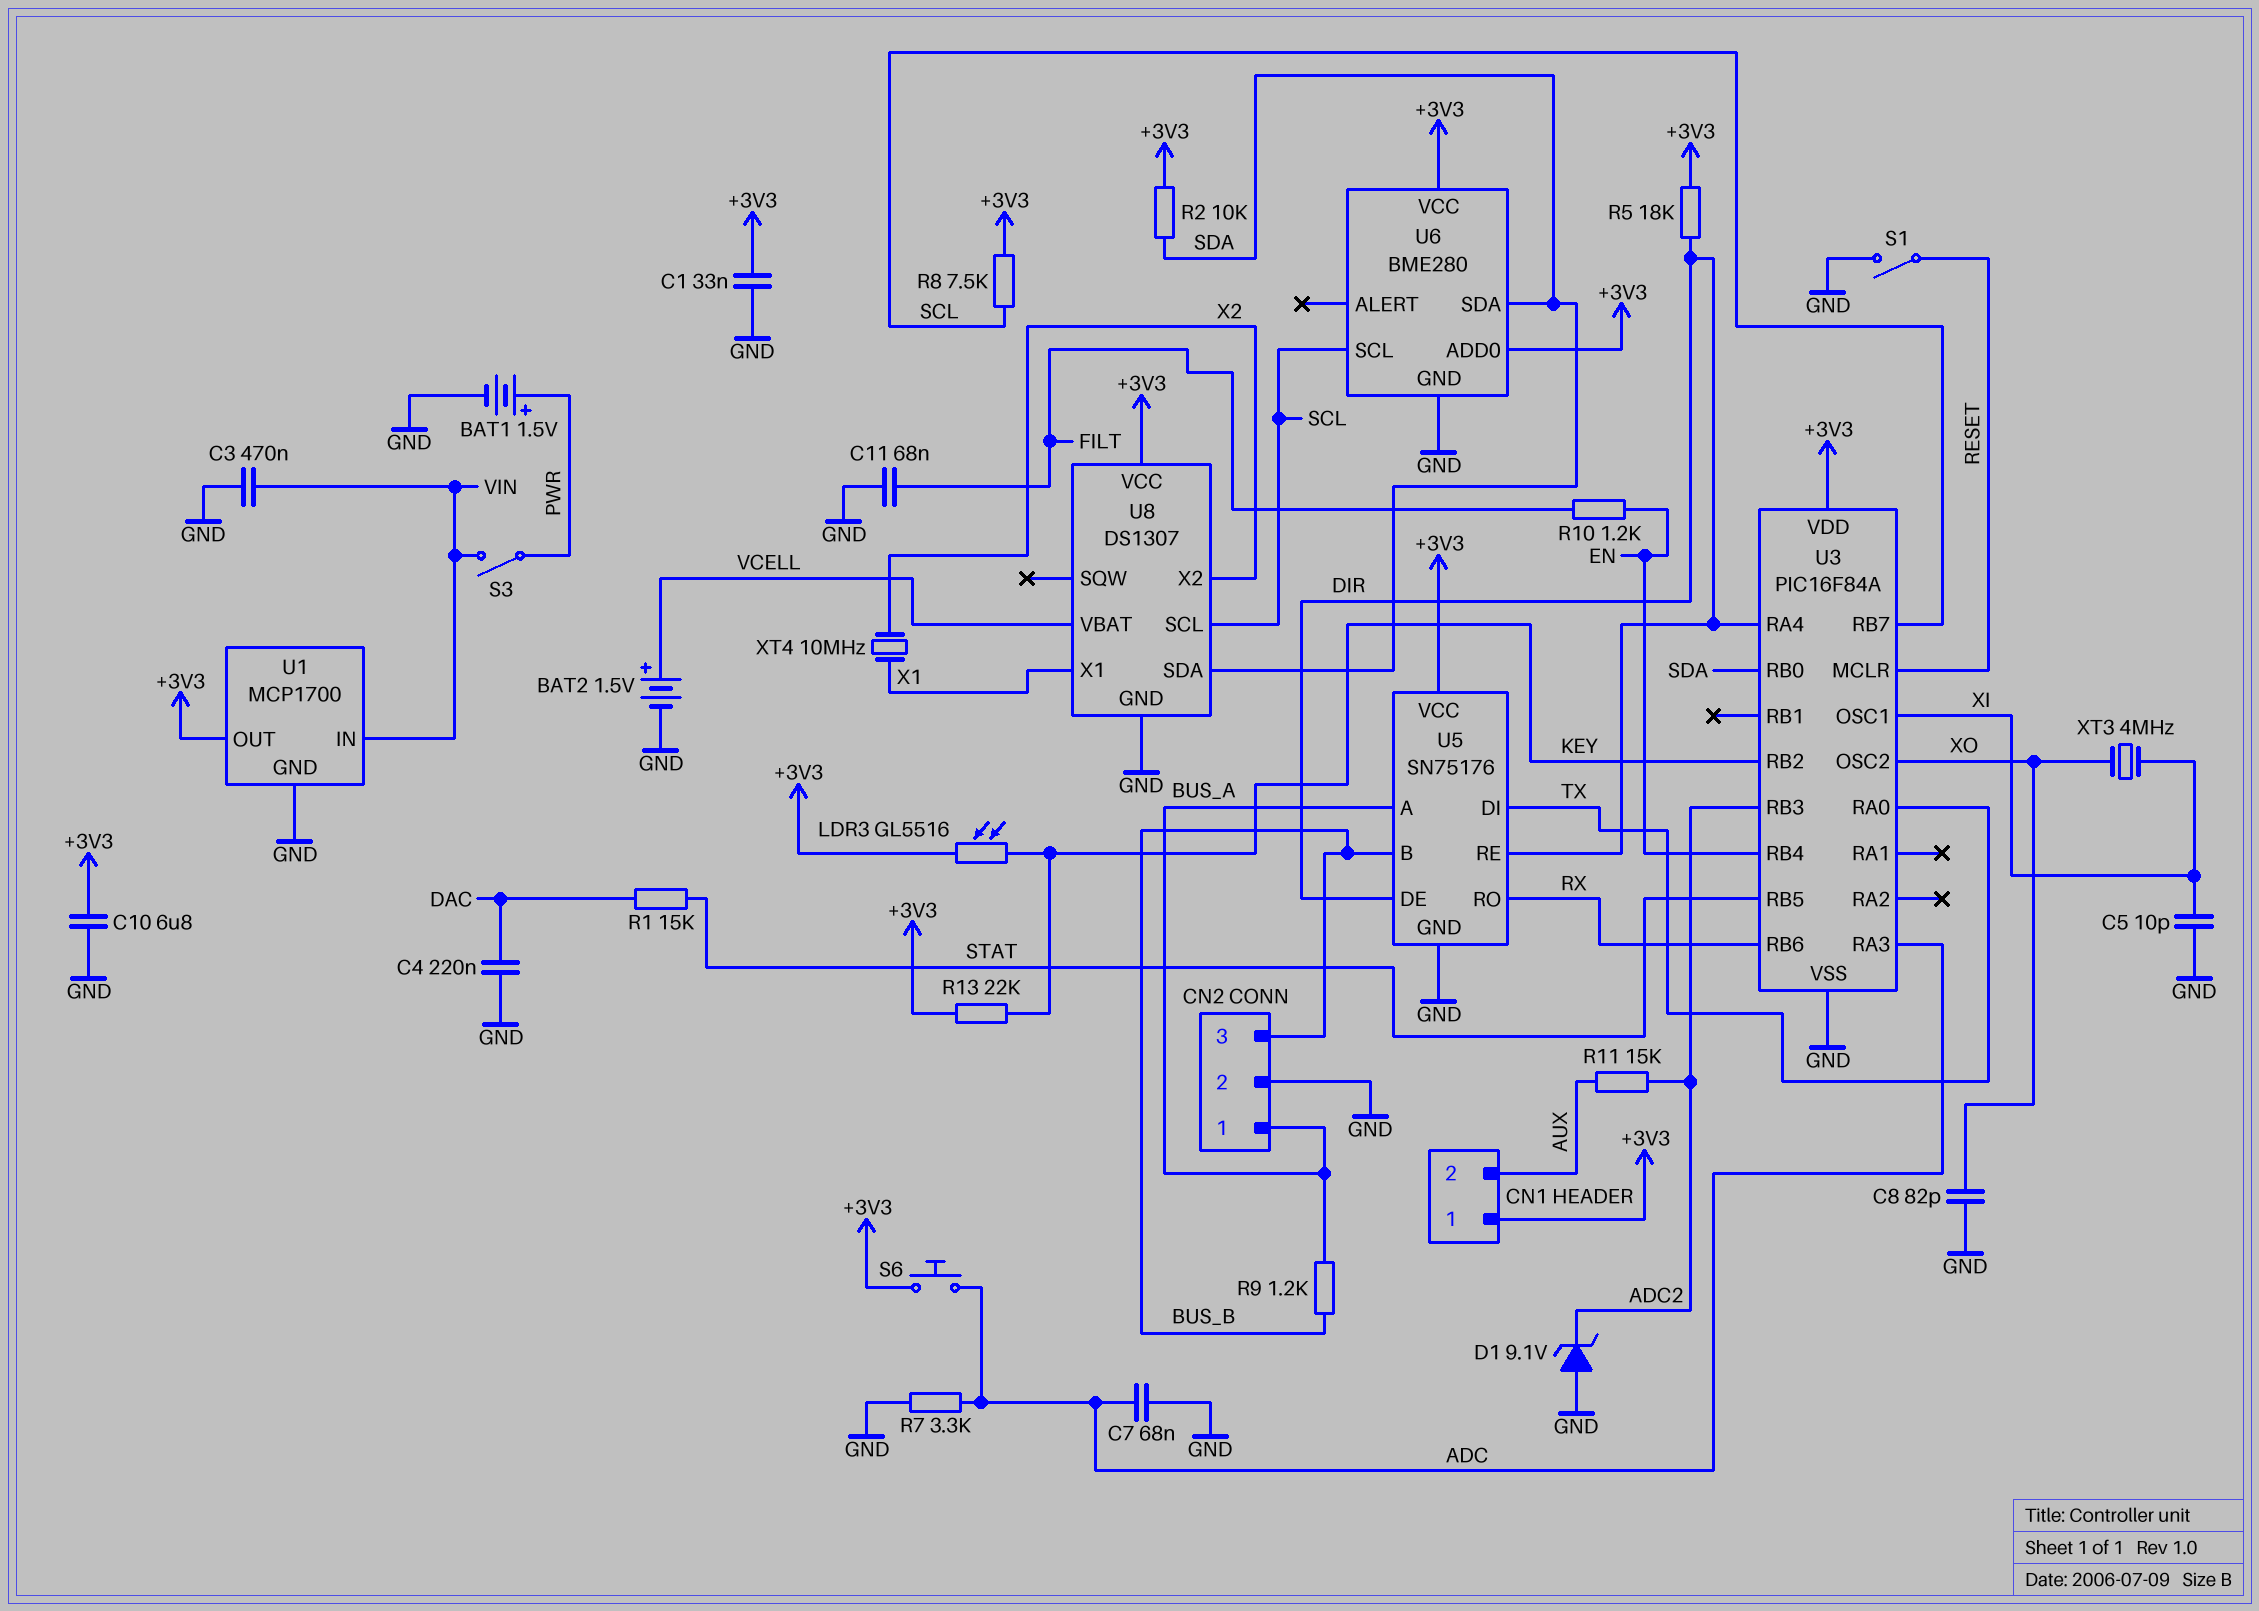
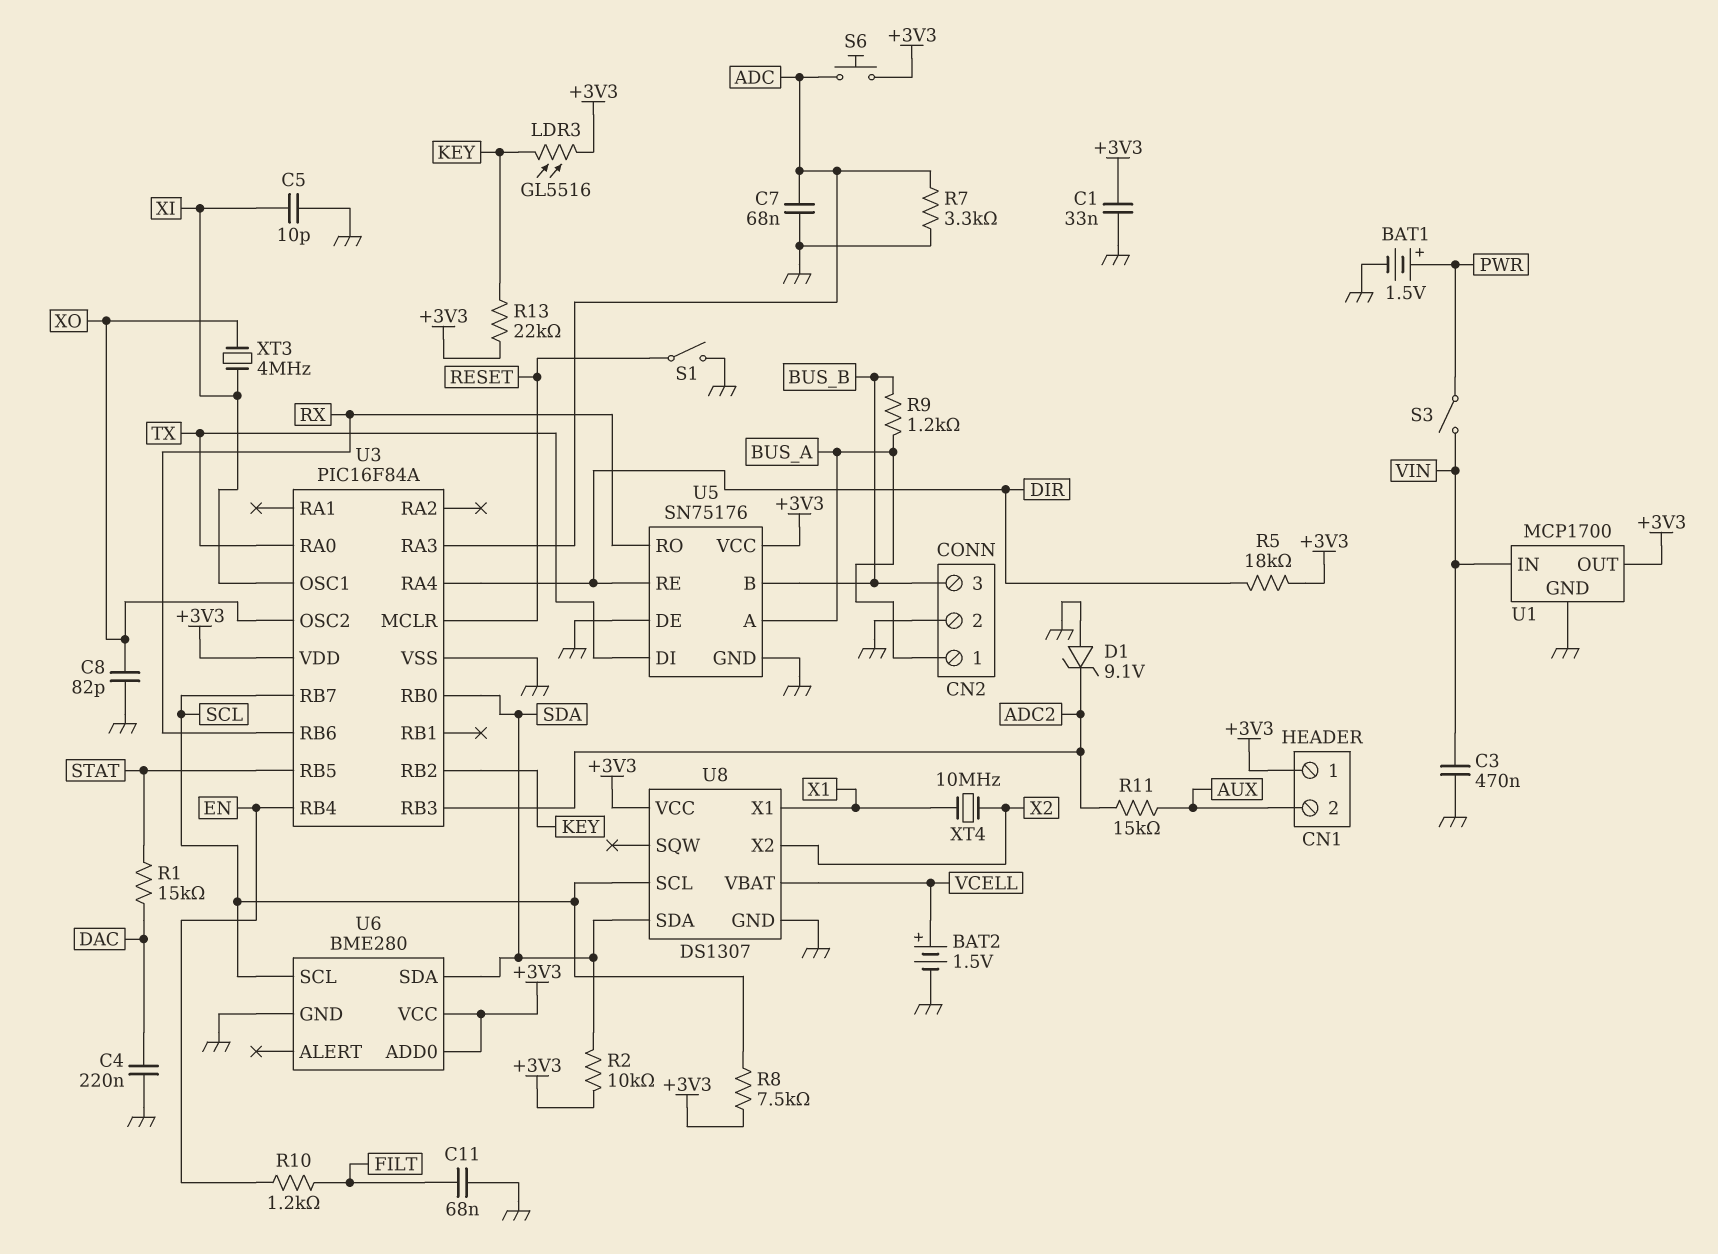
C10: 6.8uF (+3V3, GND) -> none
U5 pin DE: DIR -> GND

